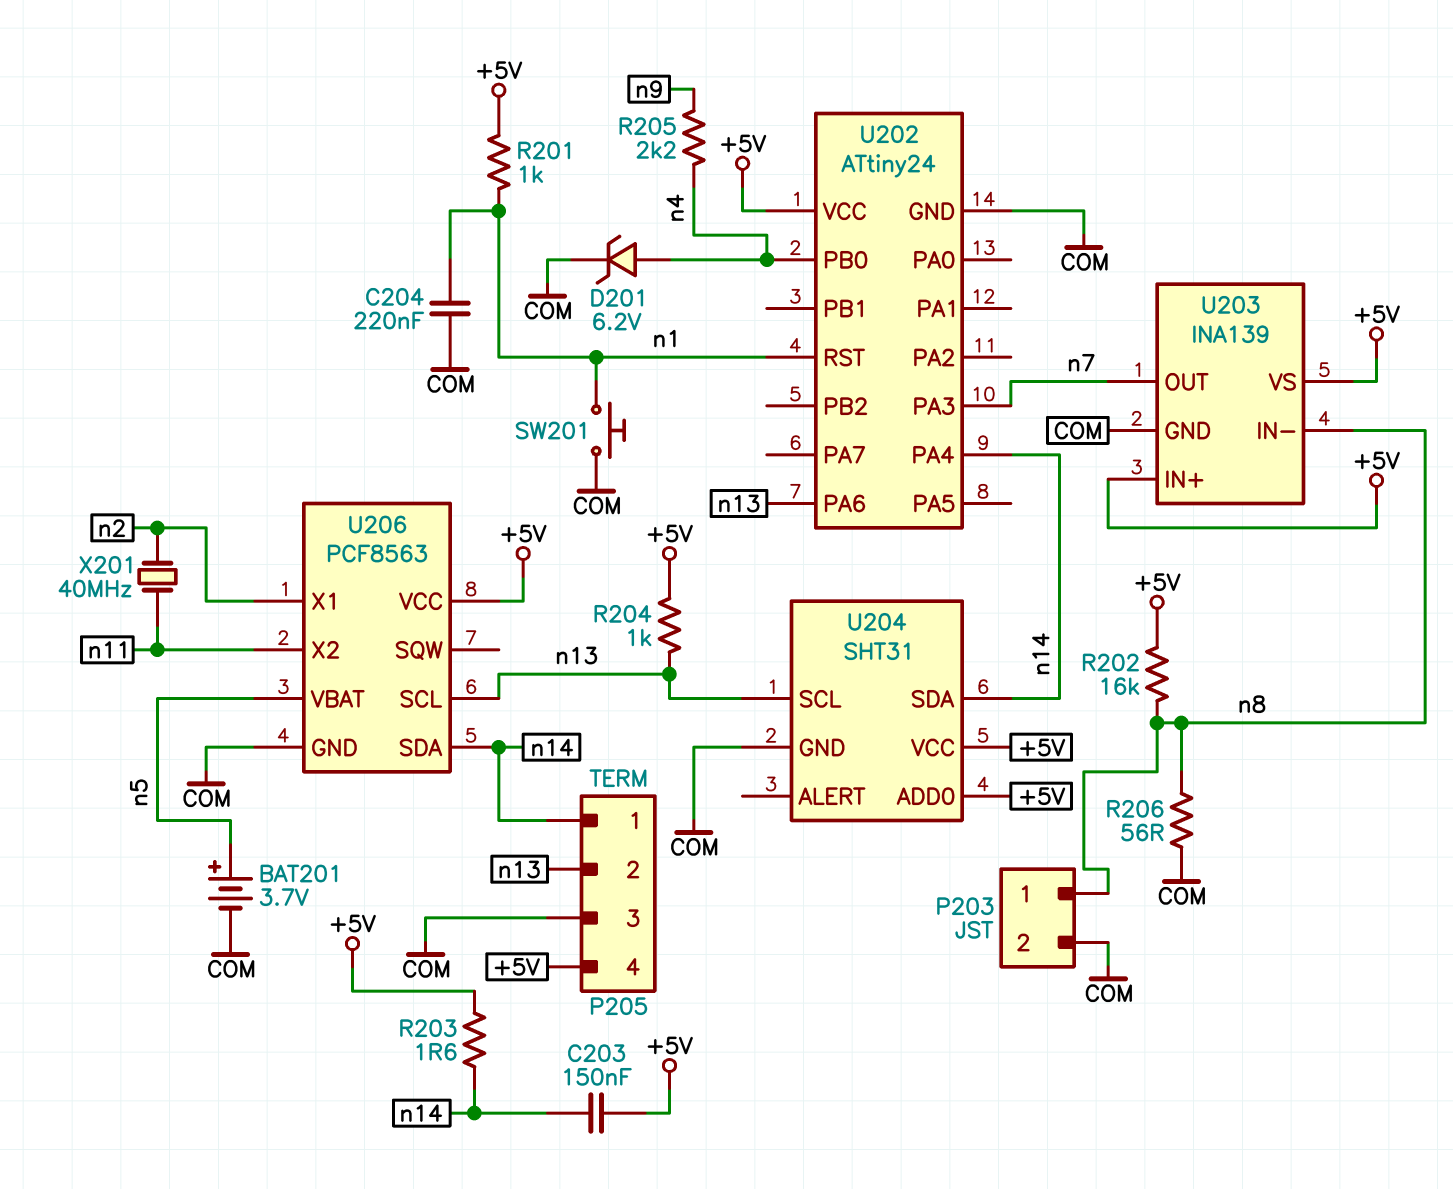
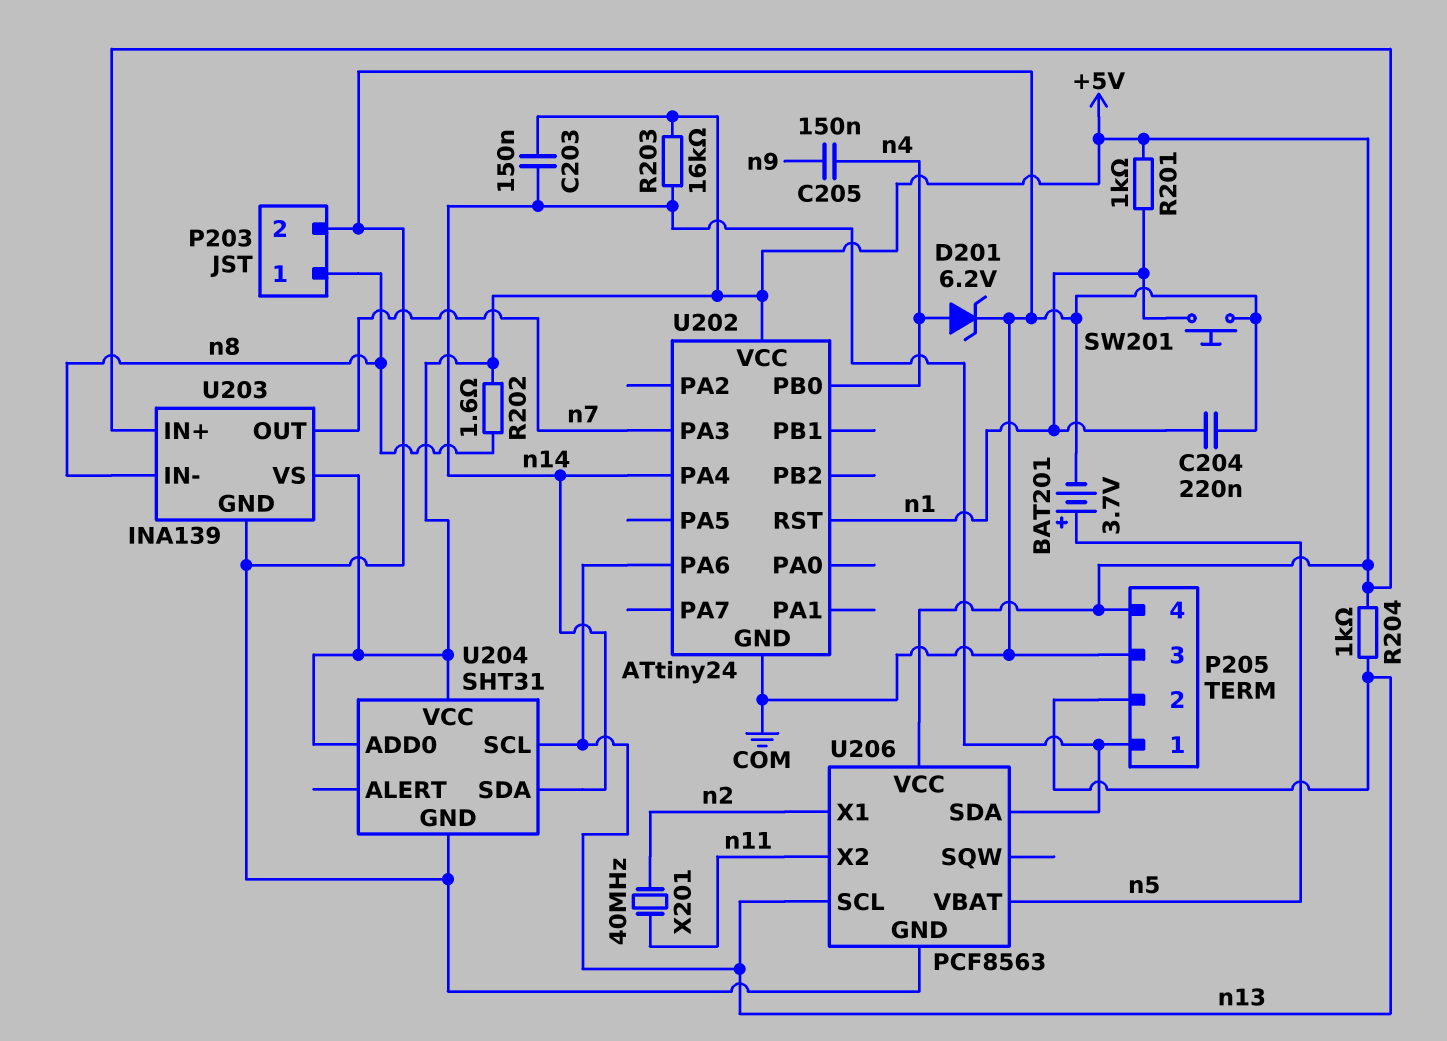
C205: none -> 150nF (n4, n9)
R202: 16k (+5V, n8) -> 1.6 (+5V, n8)
R203: 1.6 (+5V, n14) -> 16k (+5V, n14)
R205: 2.2k (n4, n9) -> none
R206: 56 (COM, n8) -> none

